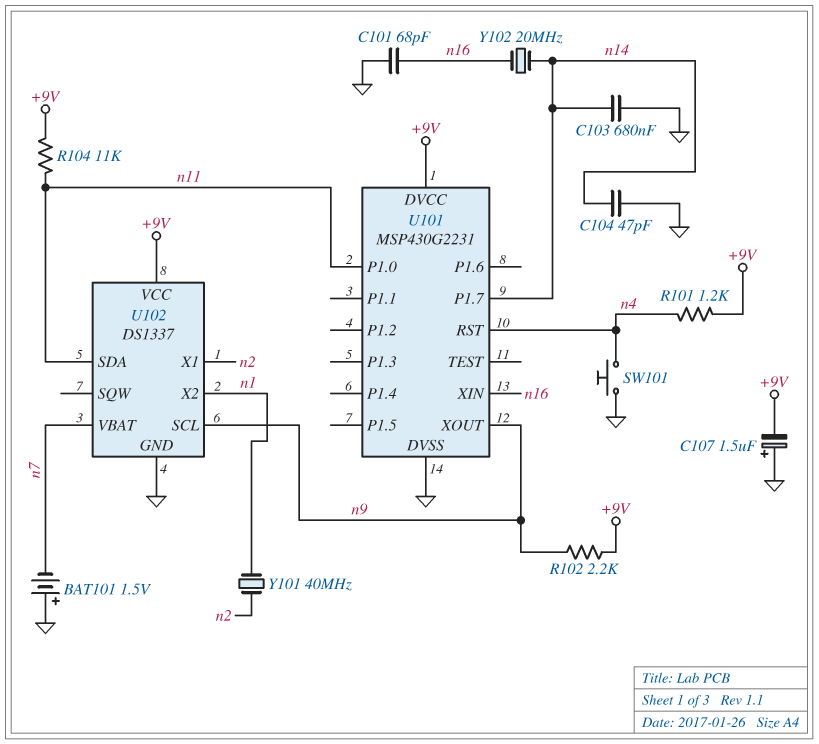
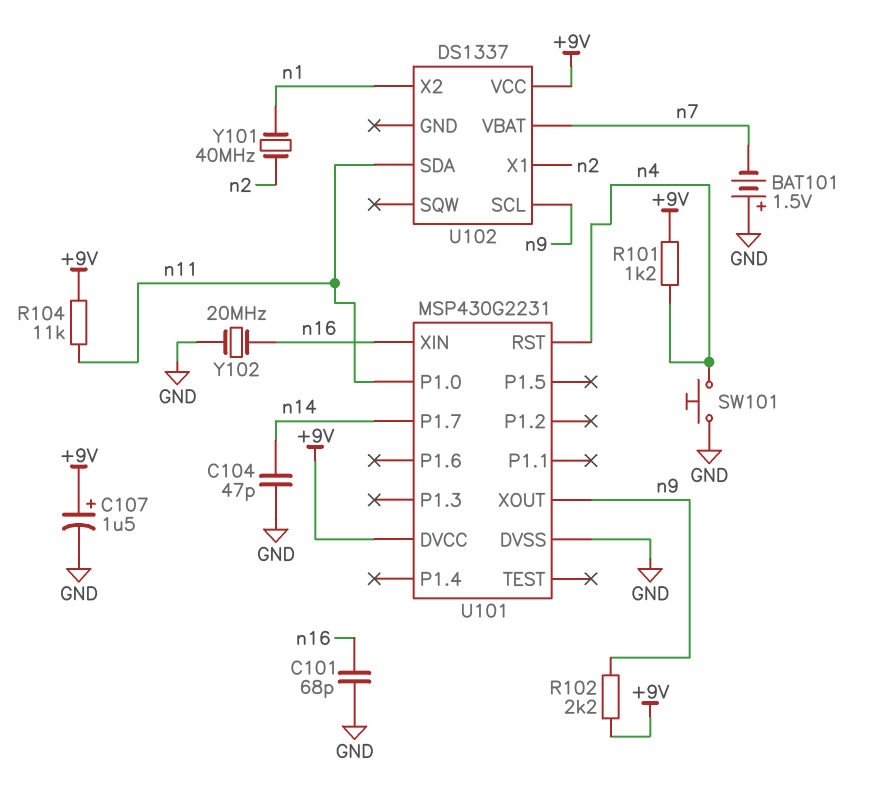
C103: 680nF (GND, n14) -> none
C107: 1.5uF (plus GND, minus +9V) -> 1.5uF (plus +9V, minus GND)
U102 pin GND: GND -> none
Y102: 20MHz (n14, n16) -> 20MHz (GND, n16)

